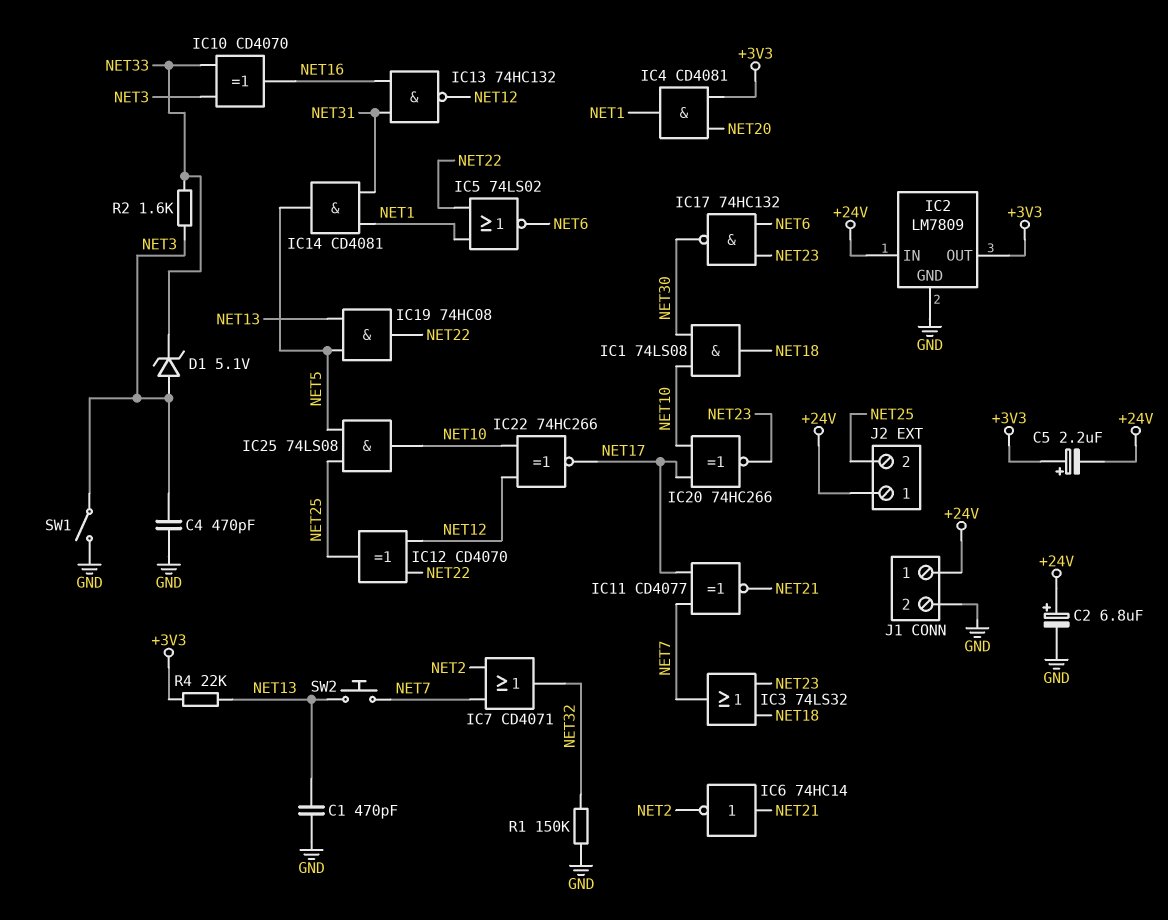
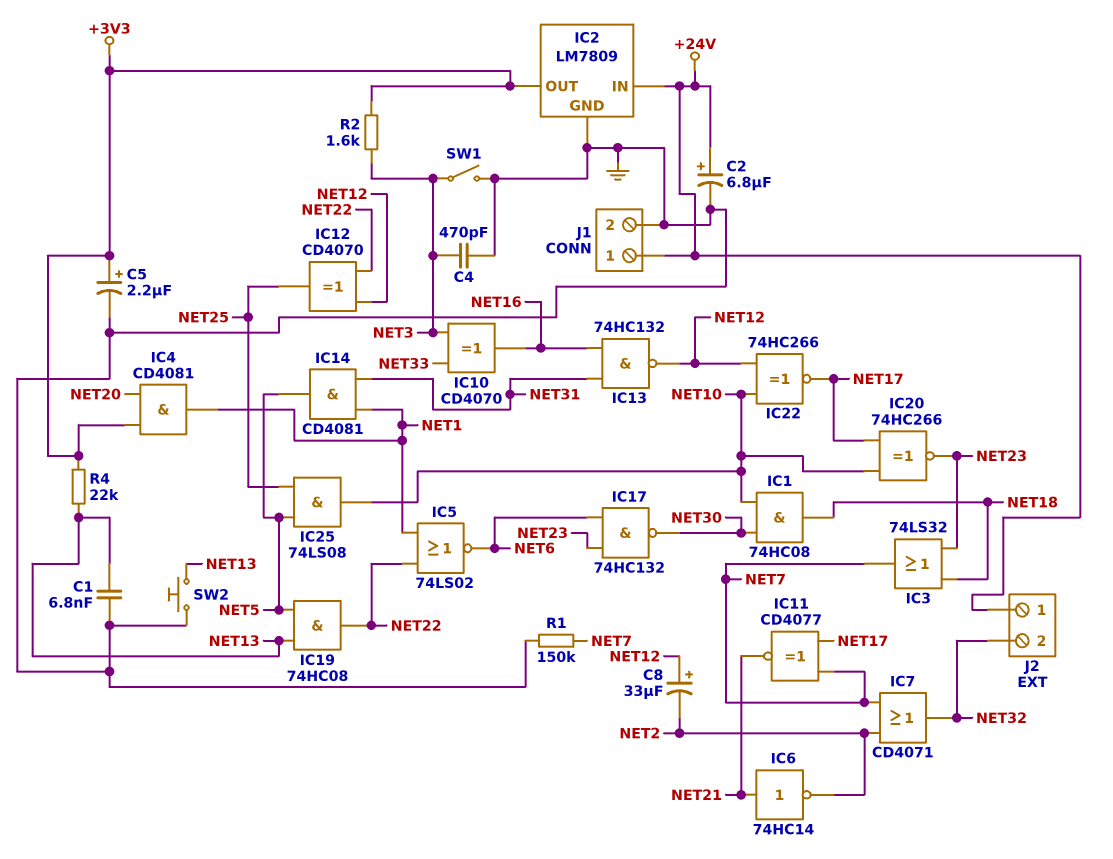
C1: 470pF (GND, NET13) -> 6.8nF (GND, NET13)
C5: 2.2uF (plus +3V3, minus +24V) -> 2.2uF (plus +3V3, minus GND)
C8: none -> 33uF (plus NET12, minus NET2)
D1: zener 5.1V (A NET3, K NET33) -> none
IC1: AND 74LS08 (in NET10, in NET30, out NET18) -> AND 74HC08 (in NET10, in NET30, out NET18)
J2 pin 2: NET25 -> NET32
R1: 150k (GND, NET32) -> 150k (GND, NET7)
R2: 1.6k (NET3, NET33) -> 1.6k (+3V3, NET3)
SW2: button (NET7, NET13) -> button (GND, NET13)

